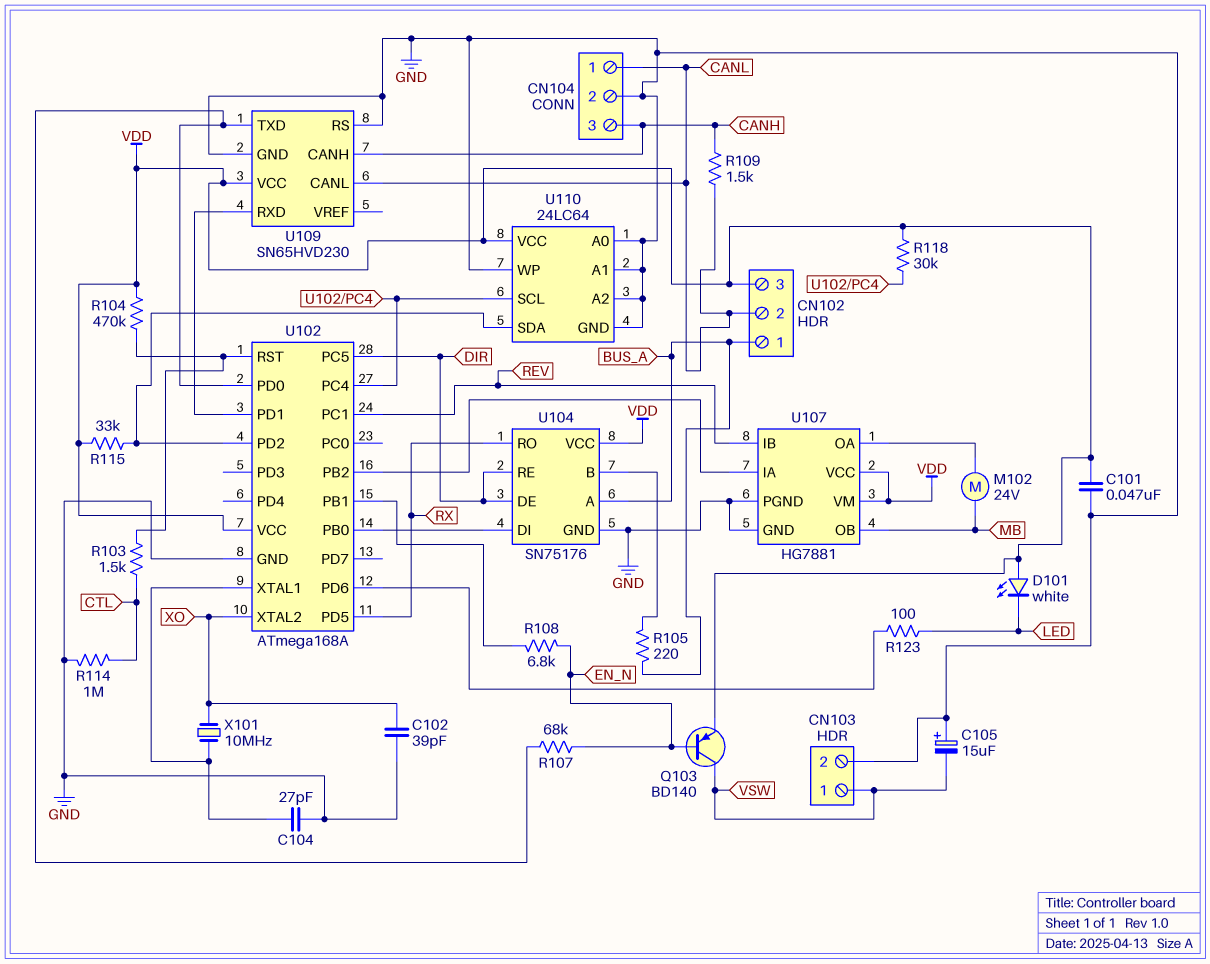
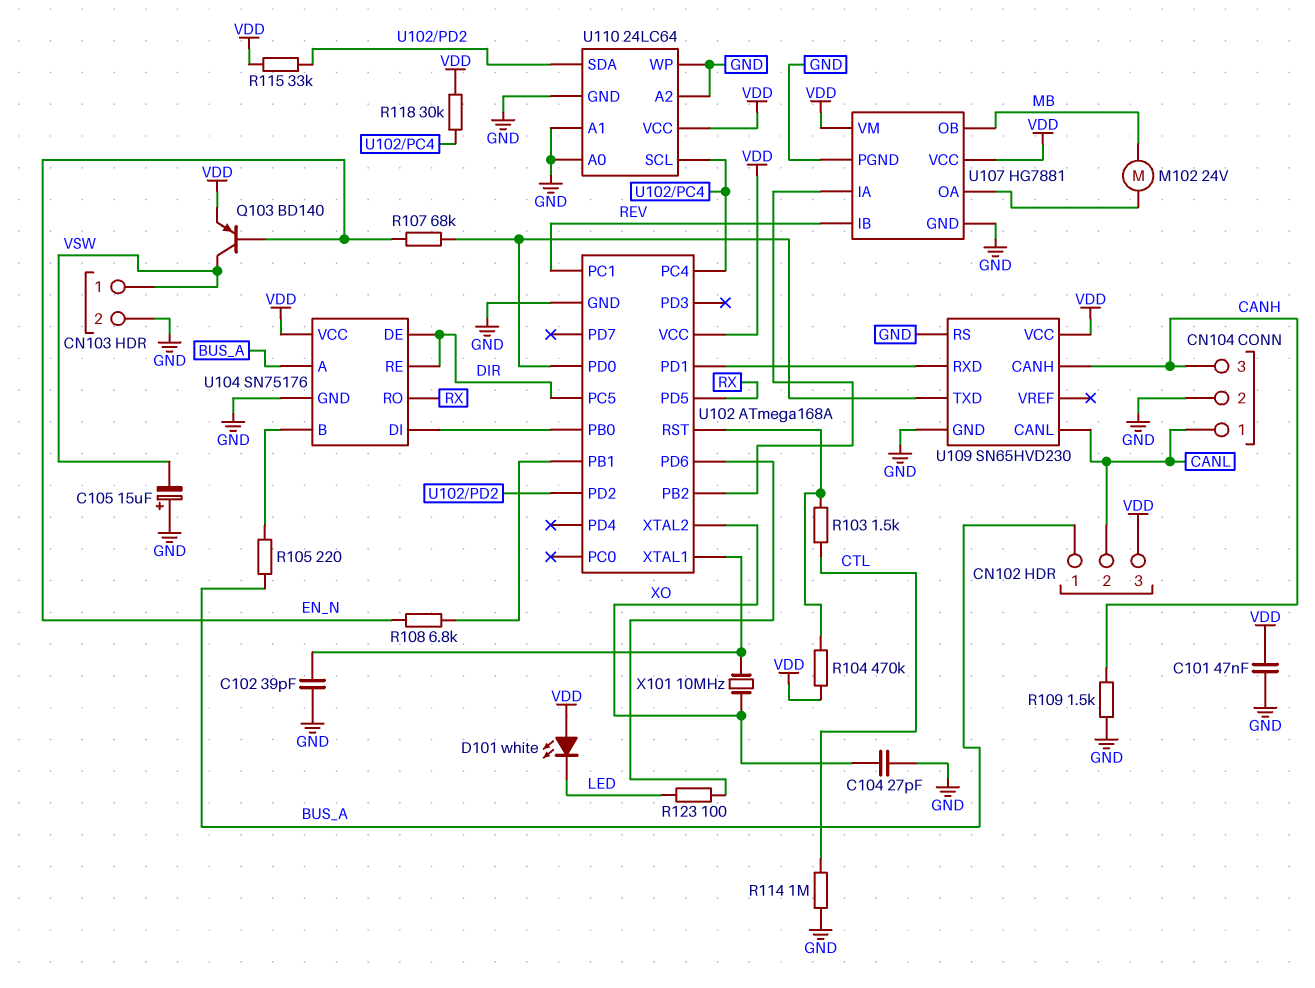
C102: 39pF (GND, XO) -> 39pF (GND, U102/XTAL1)
C104: 27pF (GND, U102/XTAL1) -> 27pF (GND, XO)
R109: 1.5k (CANH, CANL) -> 1.5k (CANH, GND)

